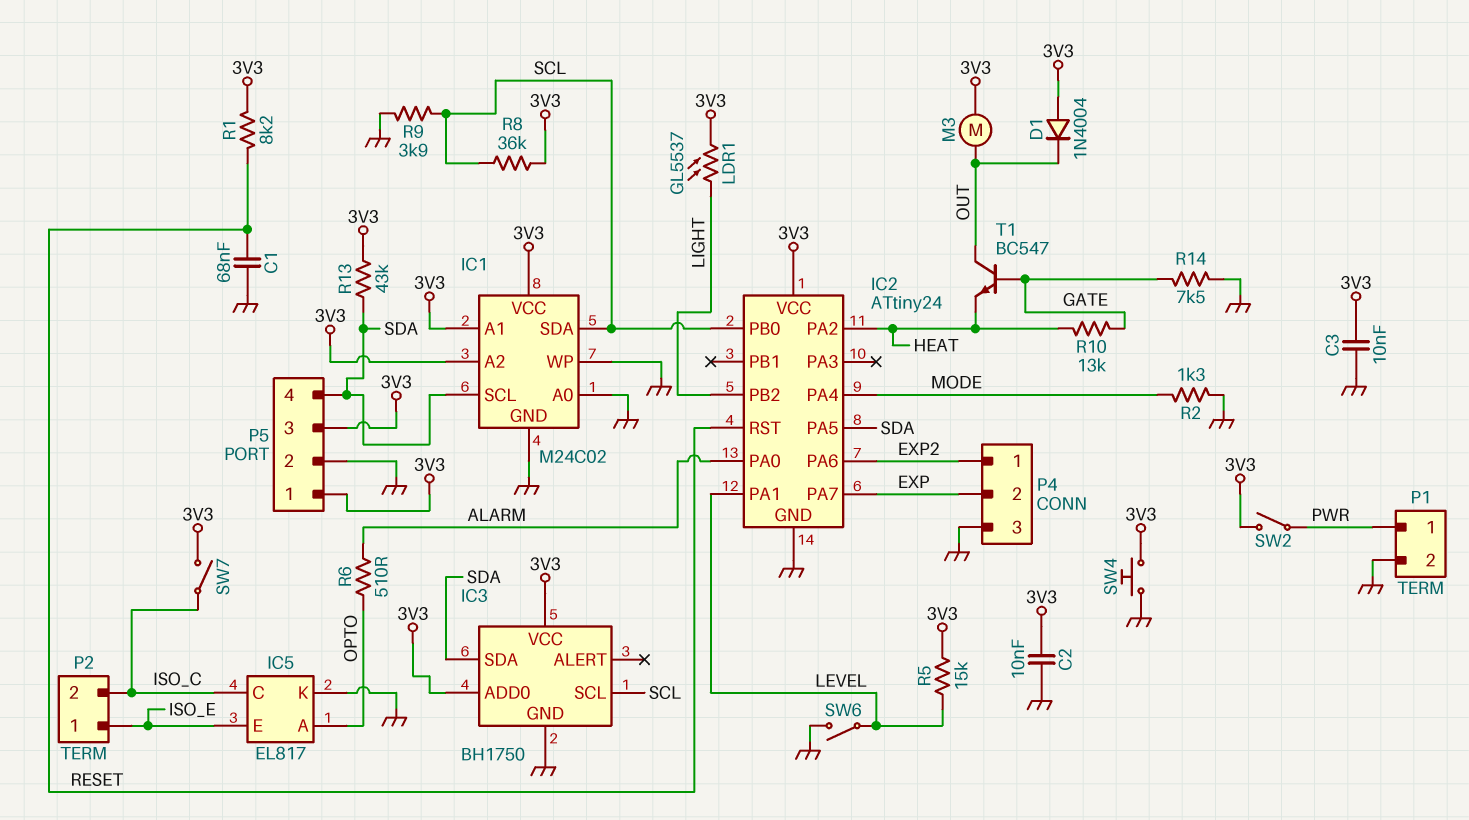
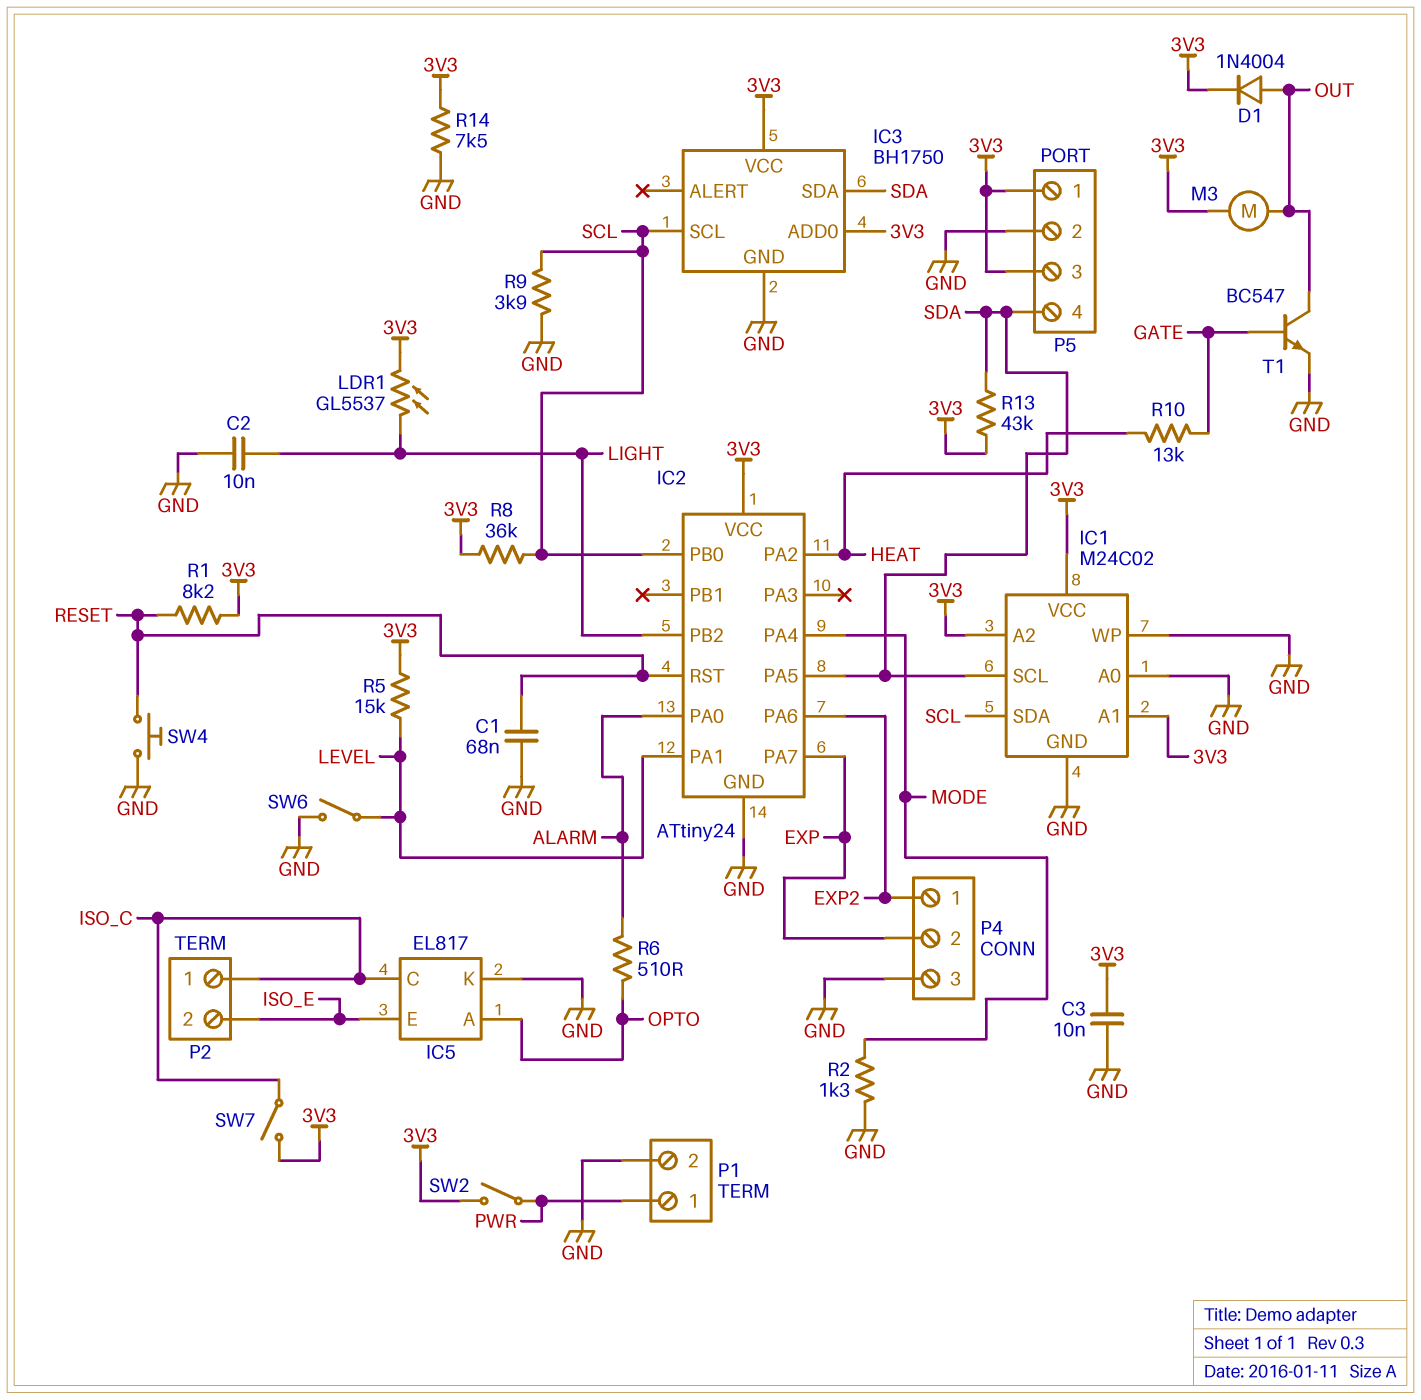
C2: 10nF (3V3, GND) -> 10nF (GND, LIGHT)
D1: diode 1N4004 (A 3V3, K OUT) -> diode 1N4004 (A OUT, K 3V3)
P2 pin 1: ISO_E -> ISO_C
P2 pin 2: ISO_C -> ISO_E
R14: 7.5k (GATE, GND) -> 7.5k (3V3, GND)
SW4: button (3V3, GND) -> button (GND, RESET)
T1: NPN BC547 (B GATE, C OUT, E HEAT) -> NPN BC547 (B GATE, C OUT, E GND)

